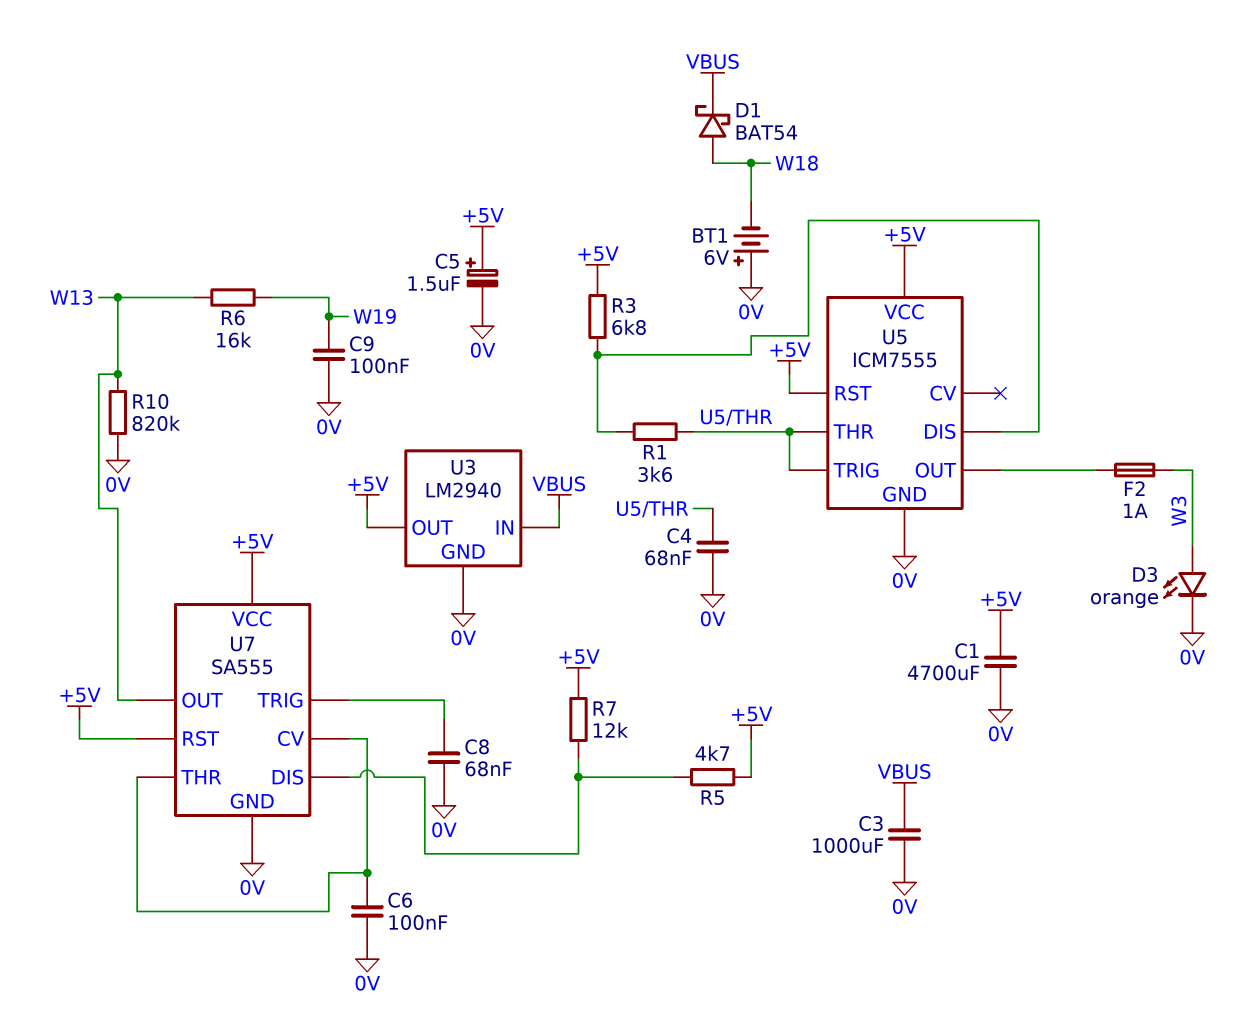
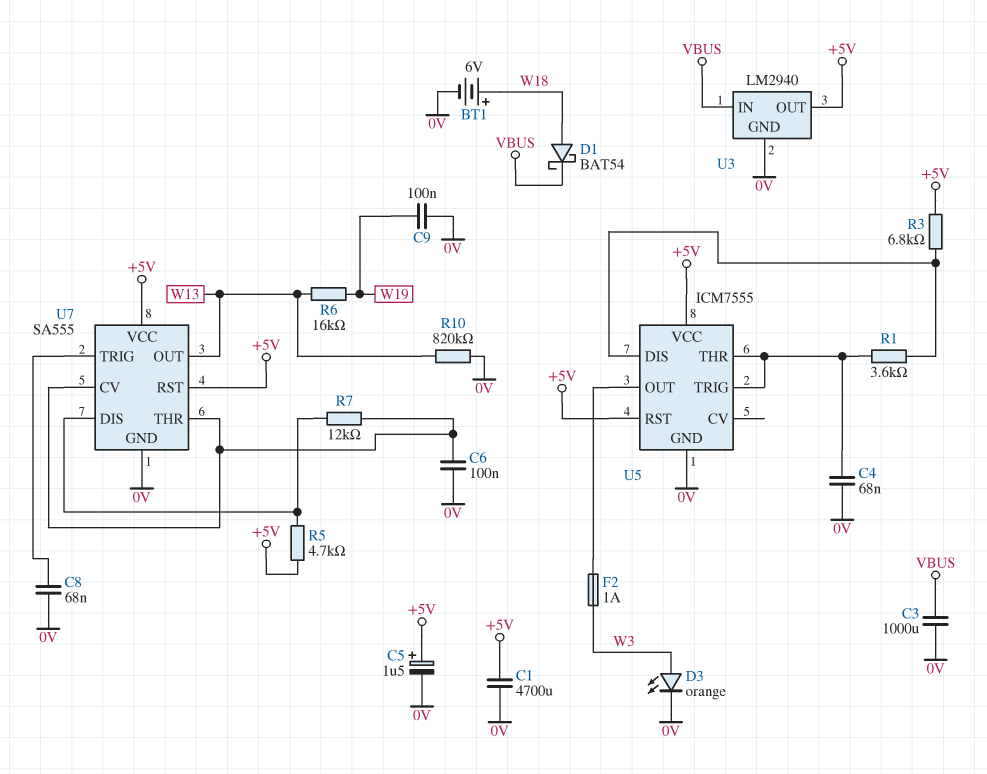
BT1: 6V (plus 0V, minus W18) -> 6V (plus W18, minus 0V)
R7: 12k (+5V, U7/DIS) -> 12k (U7/CV, U7/DIS)

